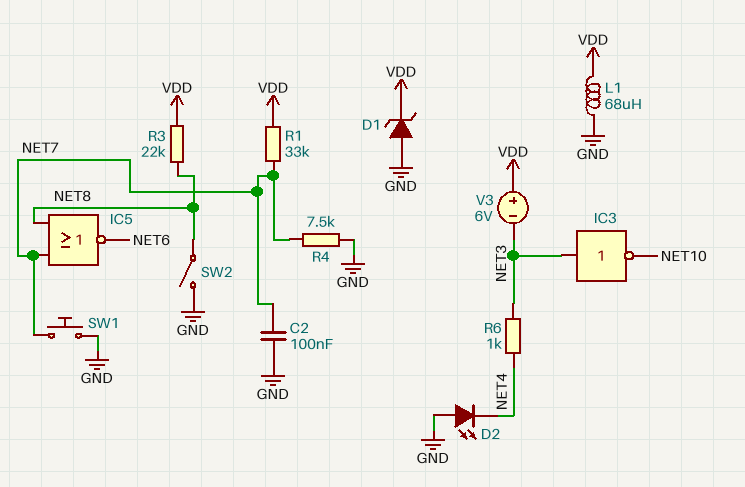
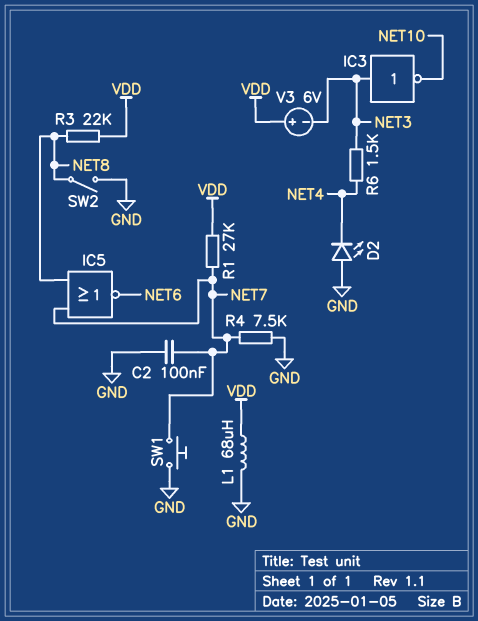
D1: zener (A GND, K VDD) -> none
R1: 33k (NET7, VDD) -> 27k (NET7, VDD)
R6: 1k (NET3, NET4) -> 1.5k (NET3, NET4)

